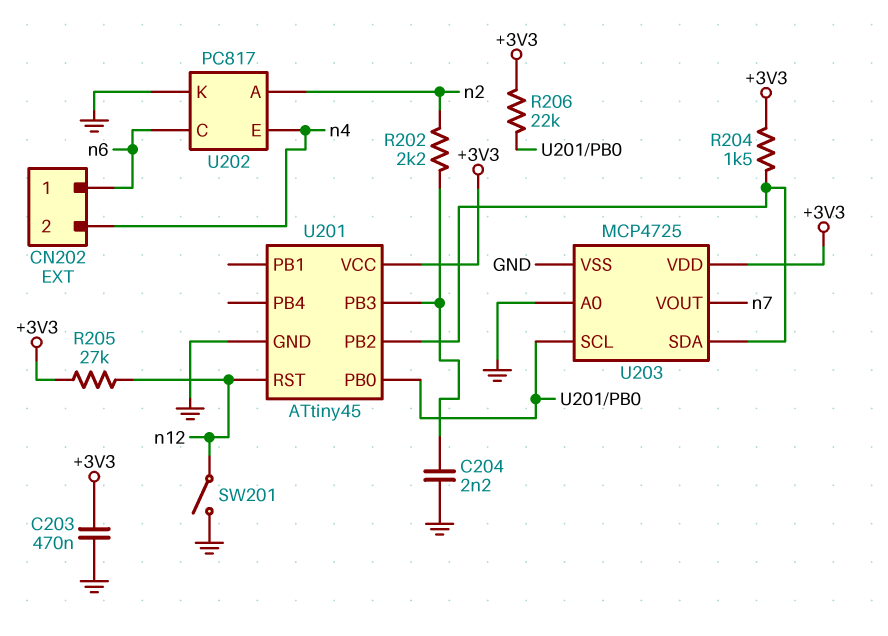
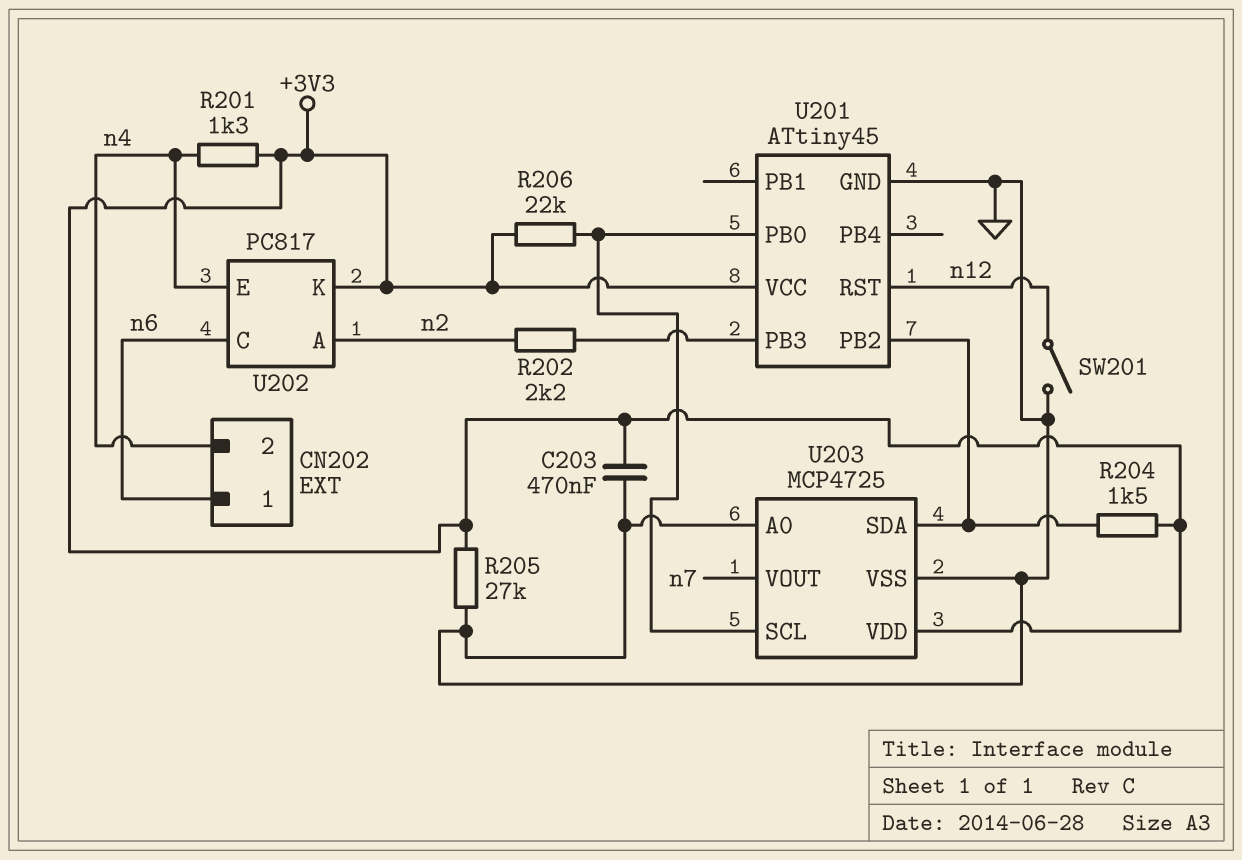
C204: 2.2nF (GND, U201/PB3) -> none
R201: none -> 1.3k (+3V3, n4)
R205: 27k (+3V3, n12) -> 27k (+3V3, GND)
U202 pin K: GND -> +3V3

